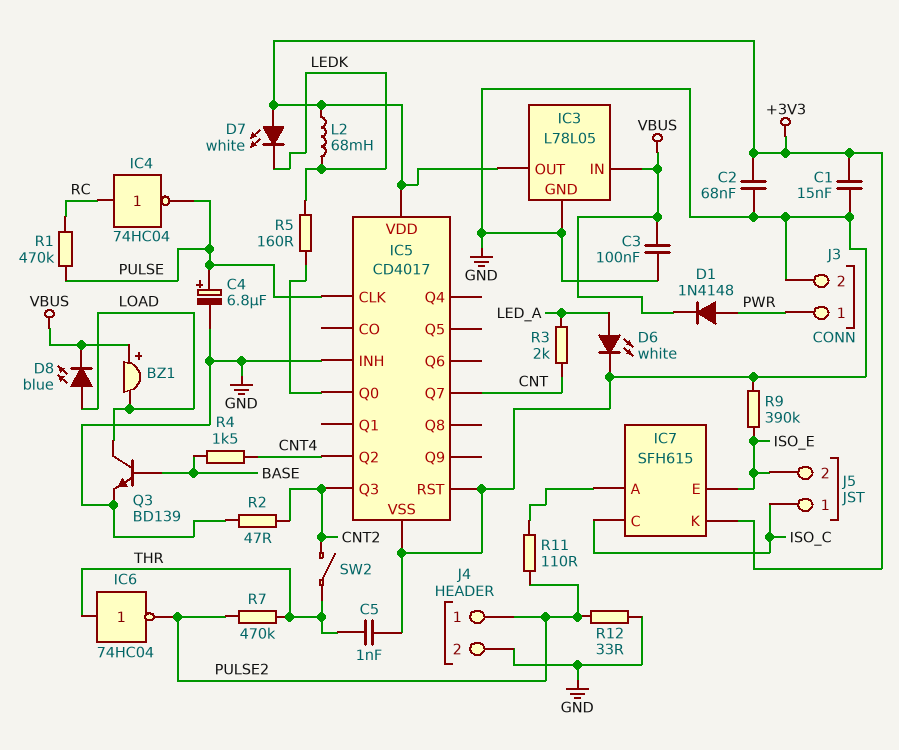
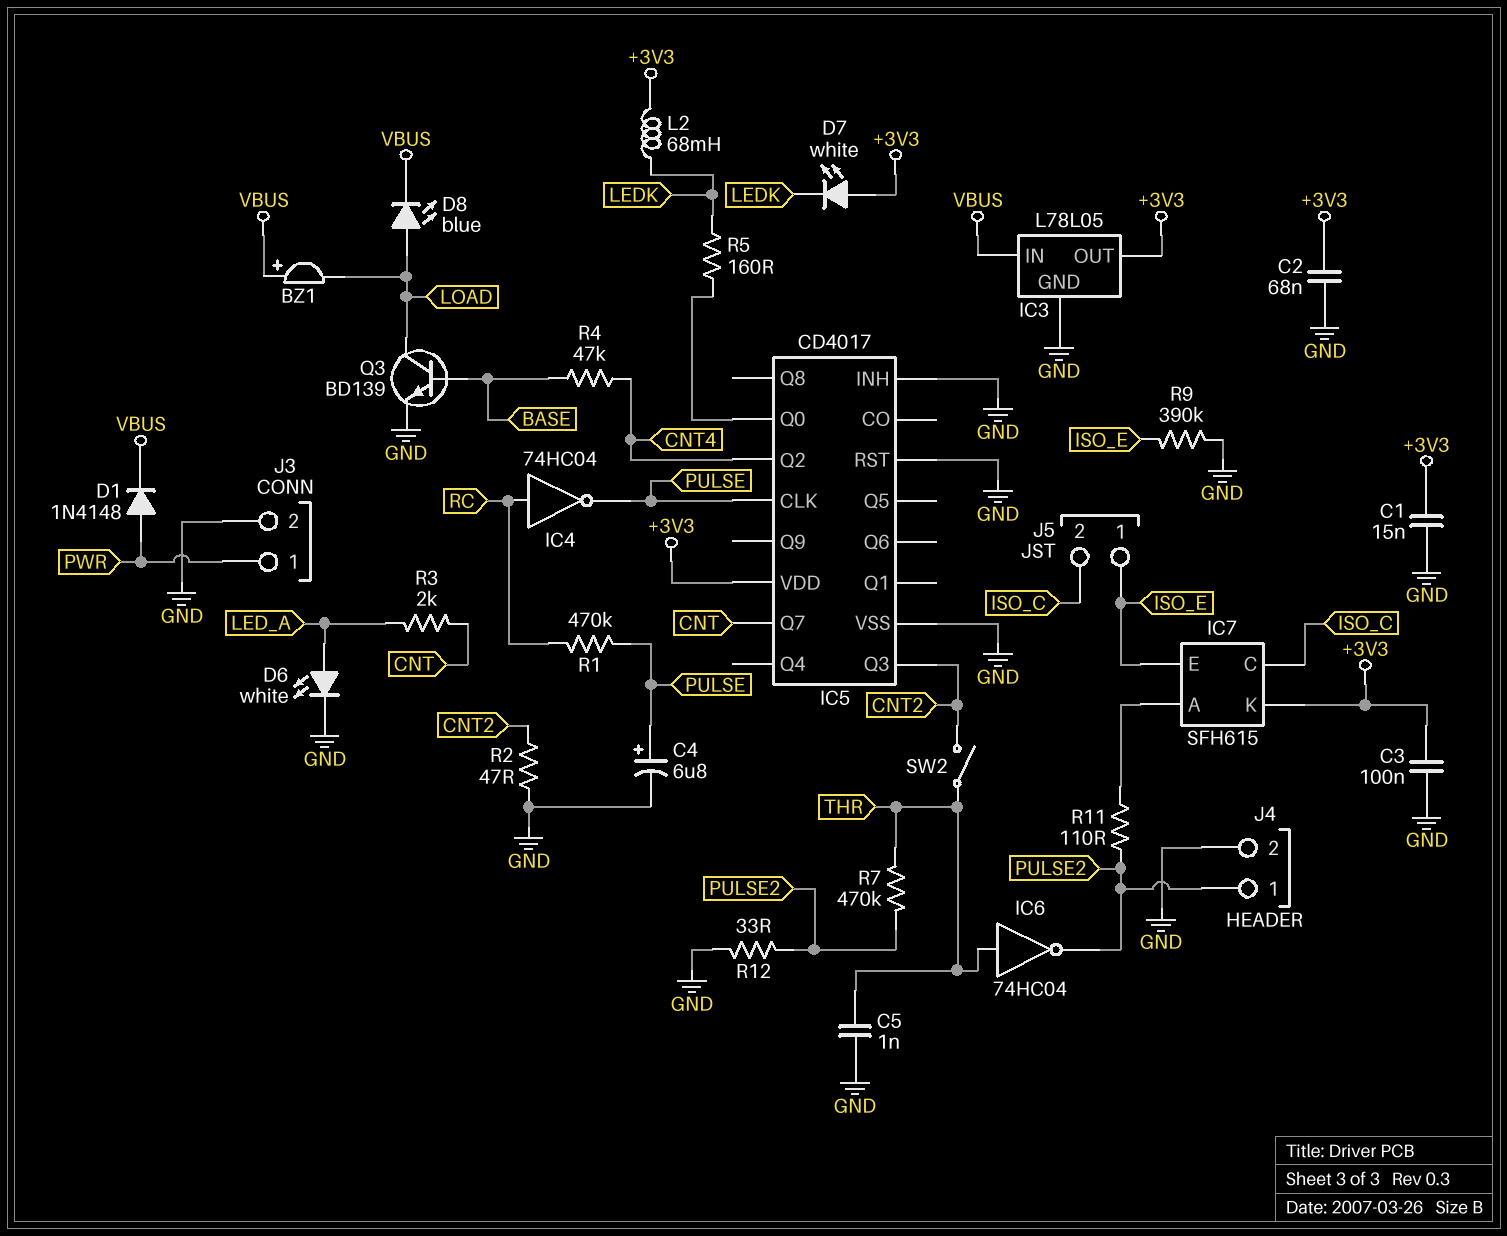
C3: 100nF (GND, VBUS) -> 100nF (+3V3, GND)
J5 pin 1: ISO_C -> ISO_E
J5 pin 2: ISO_E -> ISO_C
R4: 1.5k (BASE, CNT4) -> 47k (BASE, CNT4)

